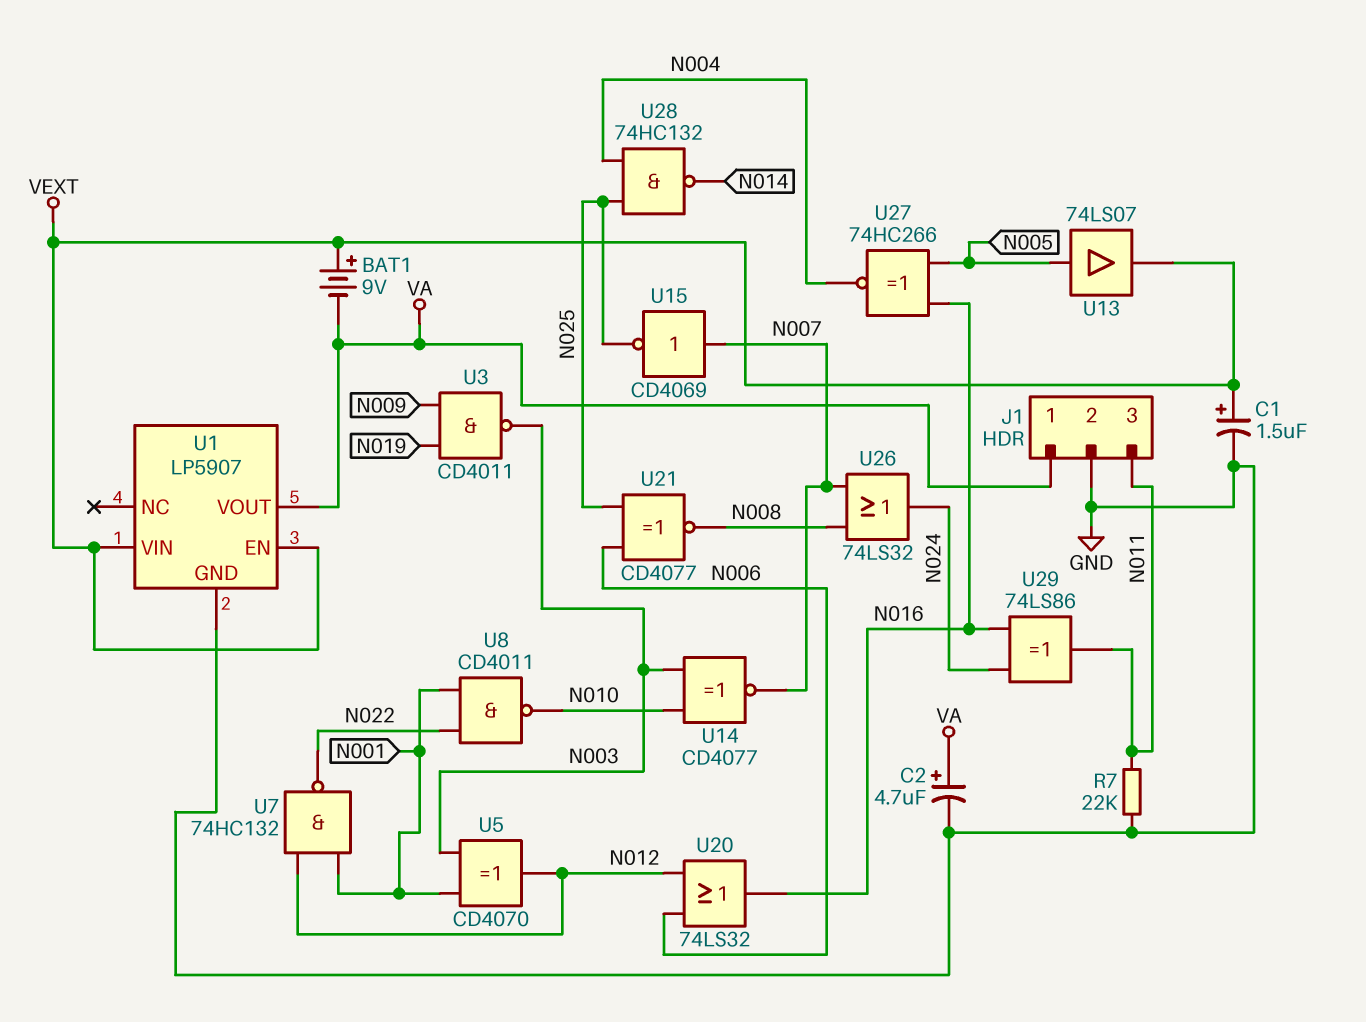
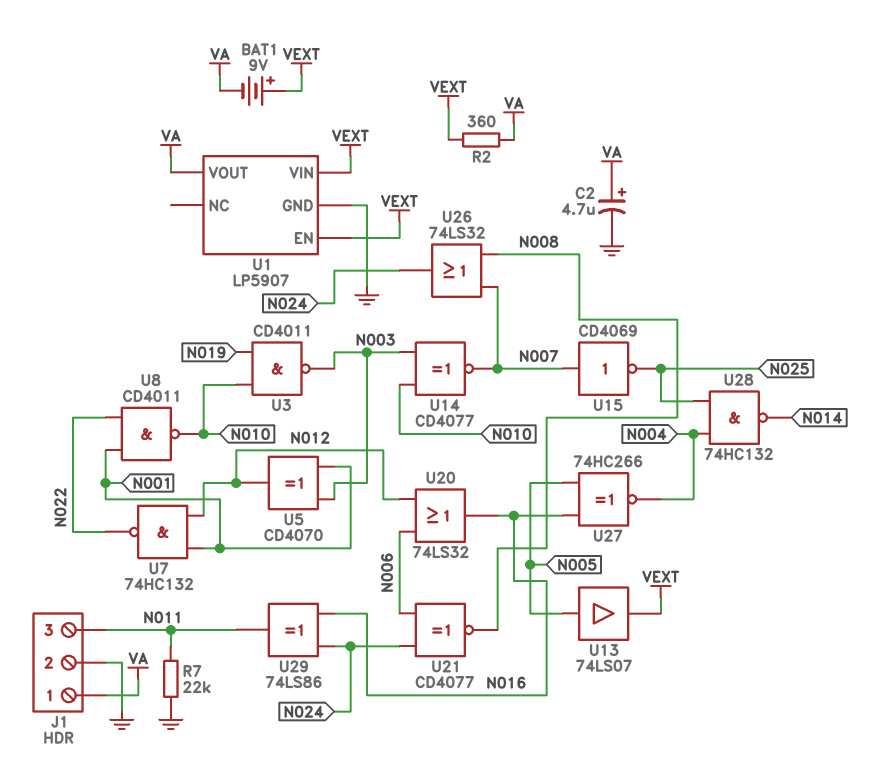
C1: 1.5uF (plus VEXT, minus GND) -> none
R2: none -> 360 (VA, VEXT)
U3: NAND CD4011 (in N009, in N019, out N003) -> NAND CD4011 (in N010, in N019, out N003)
U21: XNOR CD4077 (in N006, in N025, out N008) -> XNOR CD4077 (in N006, in N024, out N008)

